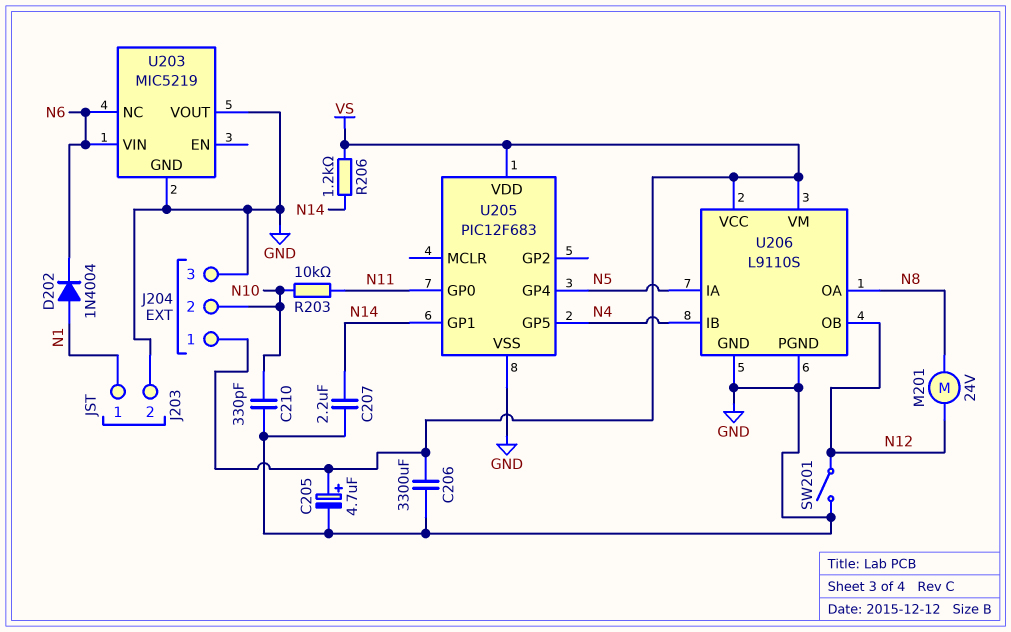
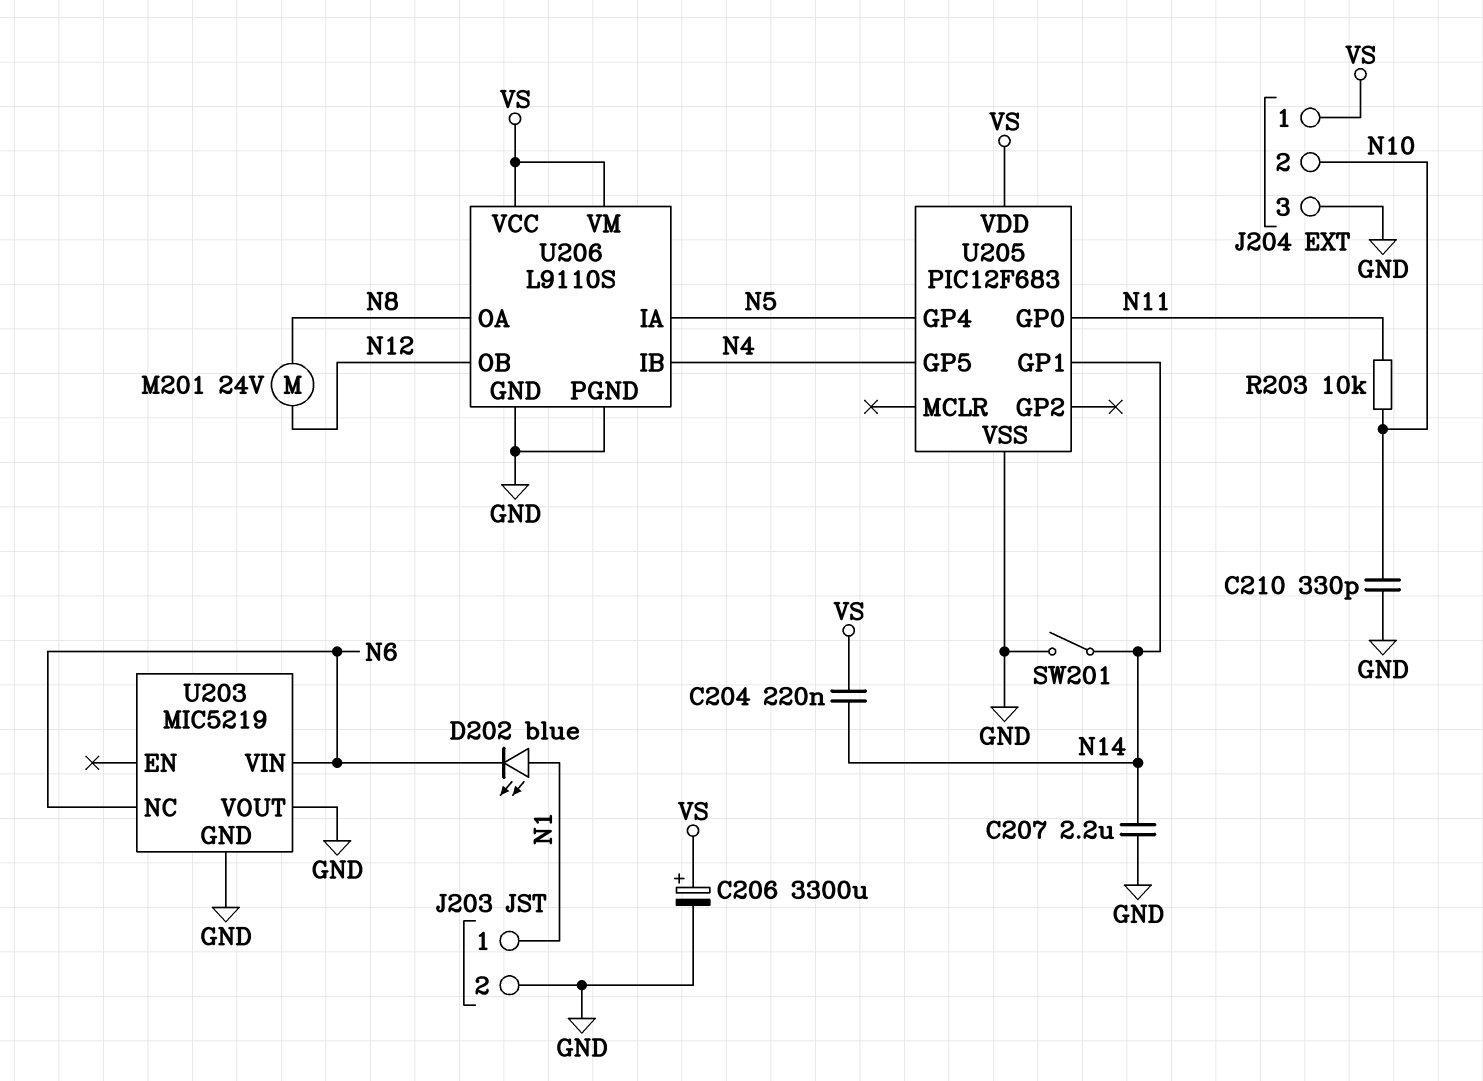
C204: none -> 220nF (N14, VS)
C205: 4.7uF (plus VS, minus GND) -> none
C206: 3300uF (GND, VS) -> 3300uF (plus VS, minus GND)
D202: diode 1N4004 (A N1, K N6) -> LED blue (A N1, K N6)
R206: 1.2k (N14, VS) -> none
SW201: switch (GND, N12) -> switch (GND, N14)

